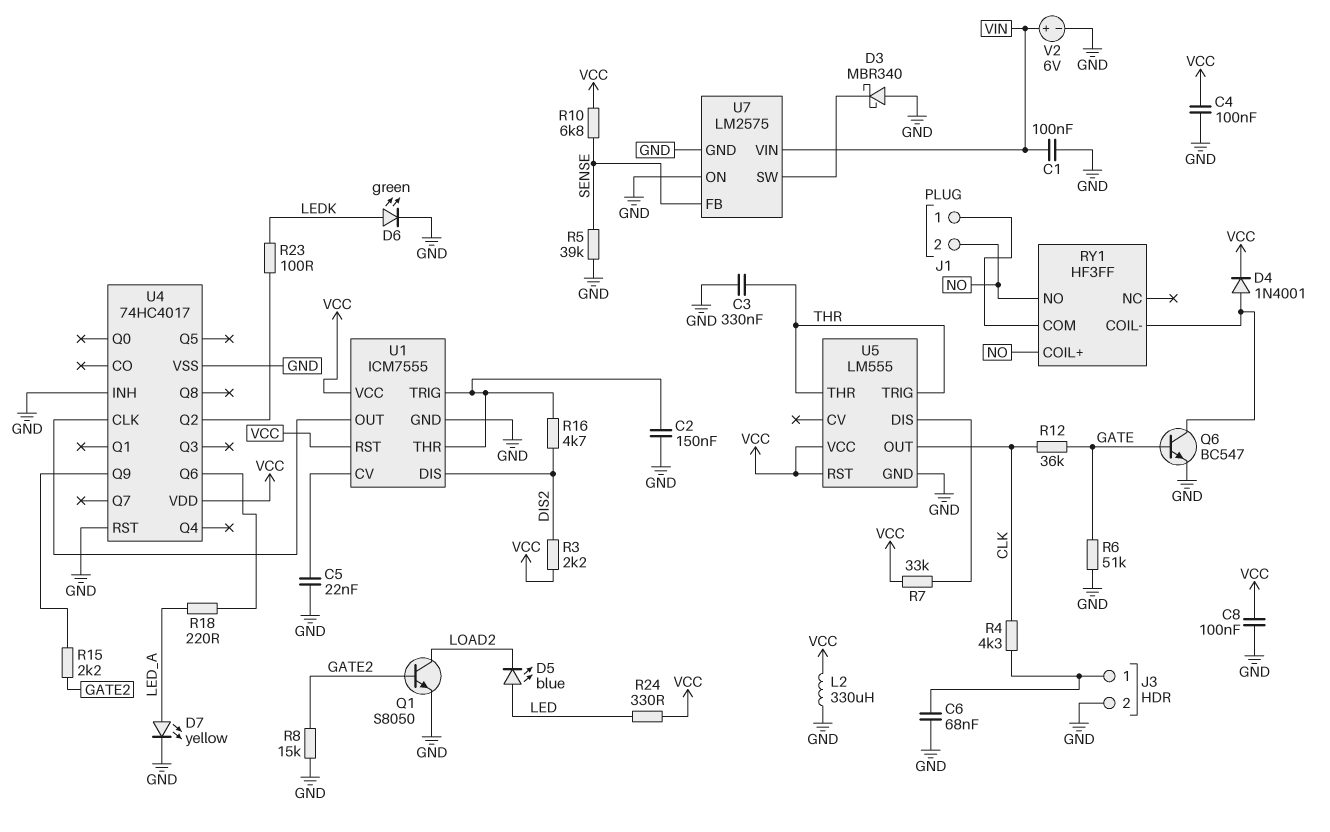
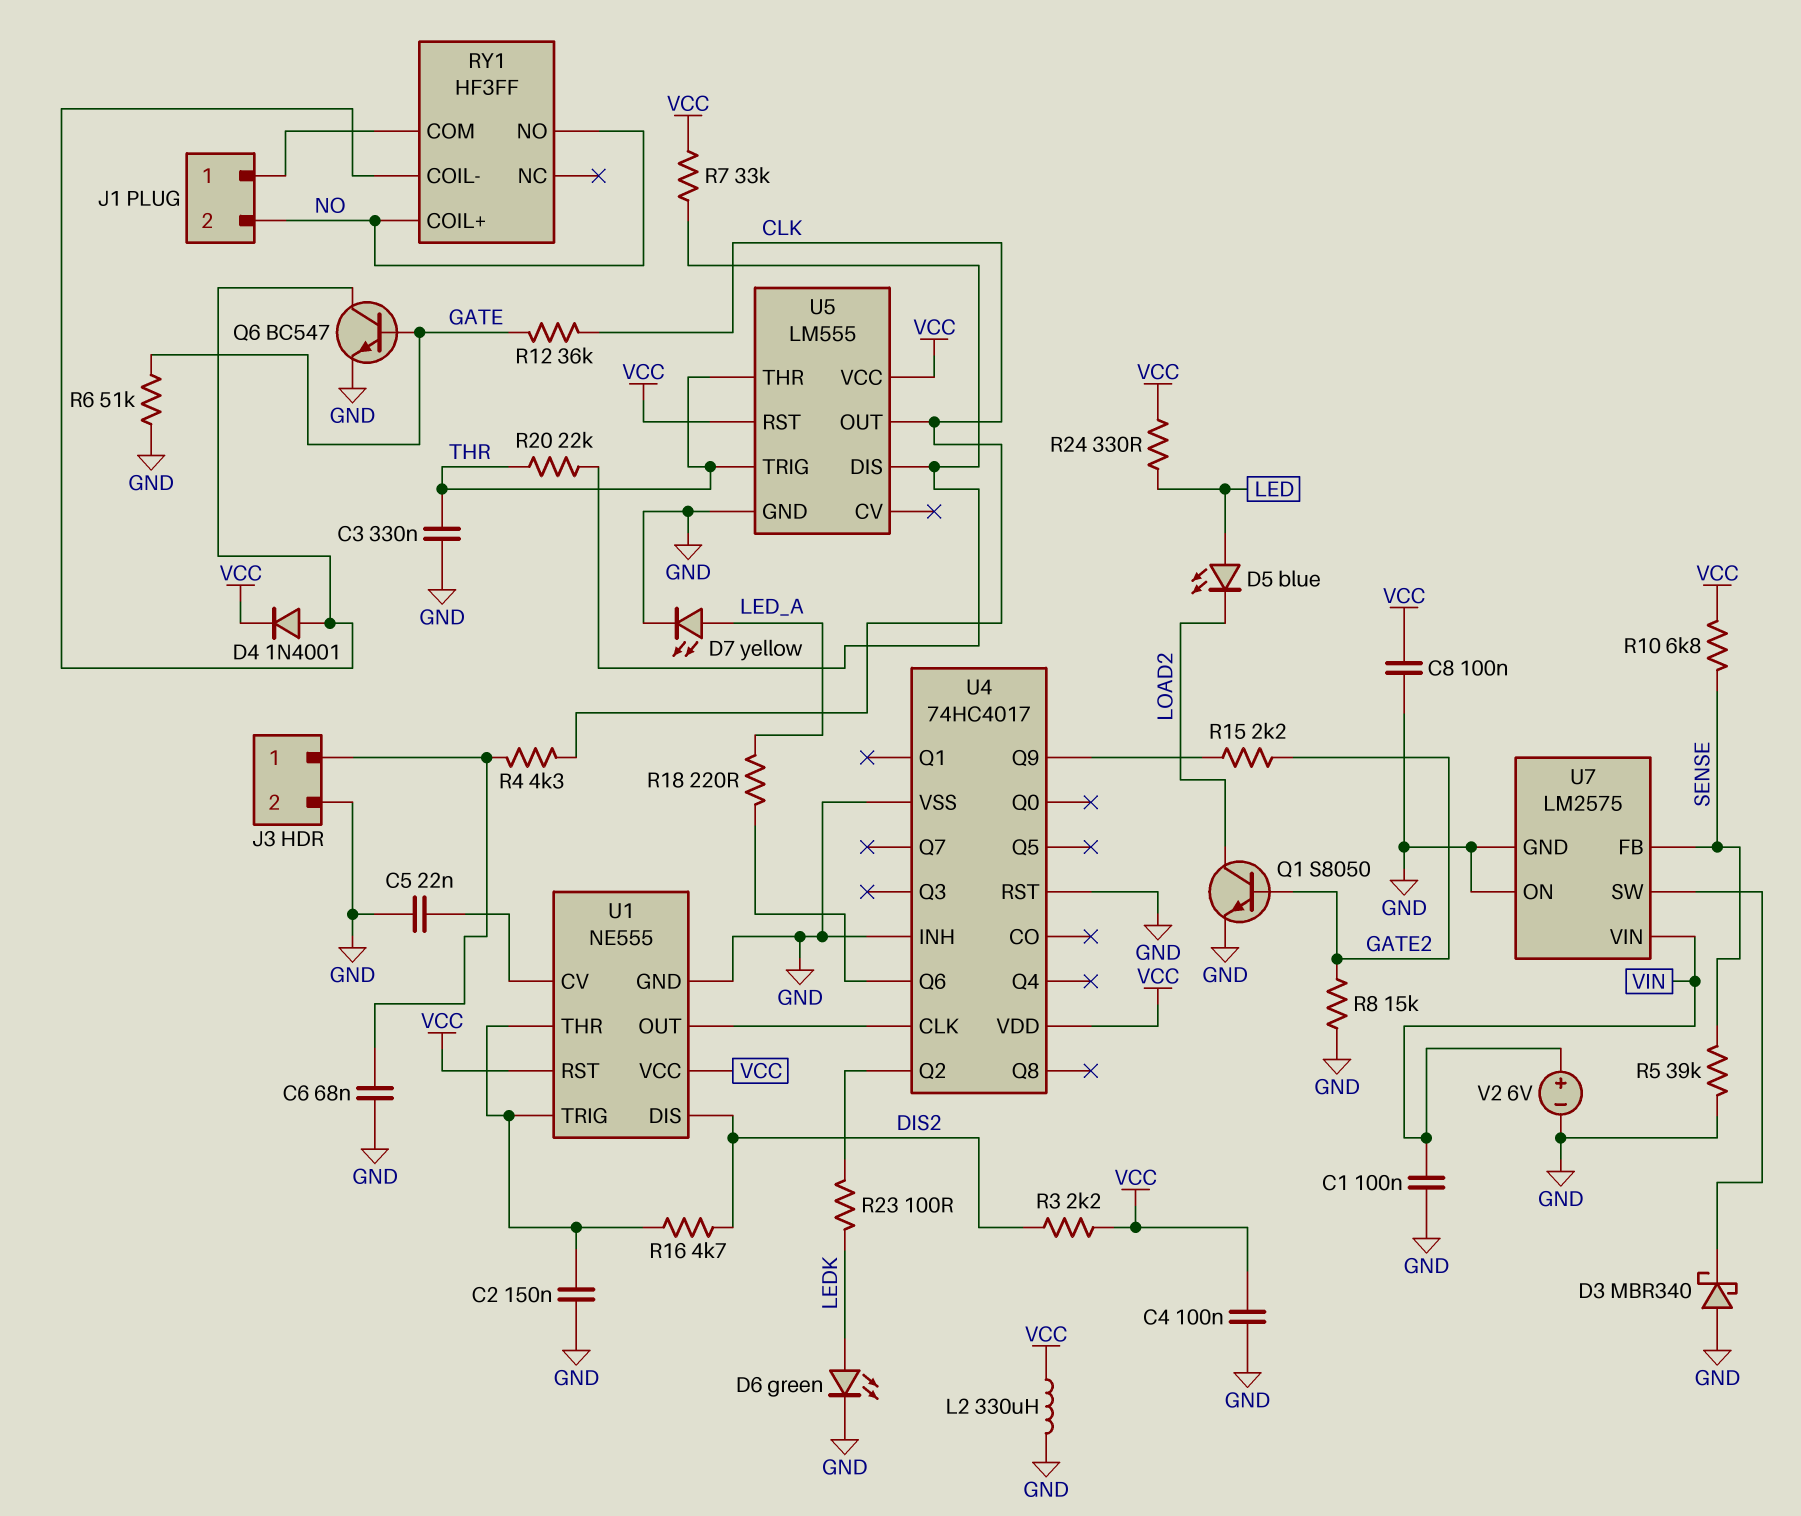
R20: none -> 22k (THR, U5/DIS)
U1: ICM7555 -> NE555

